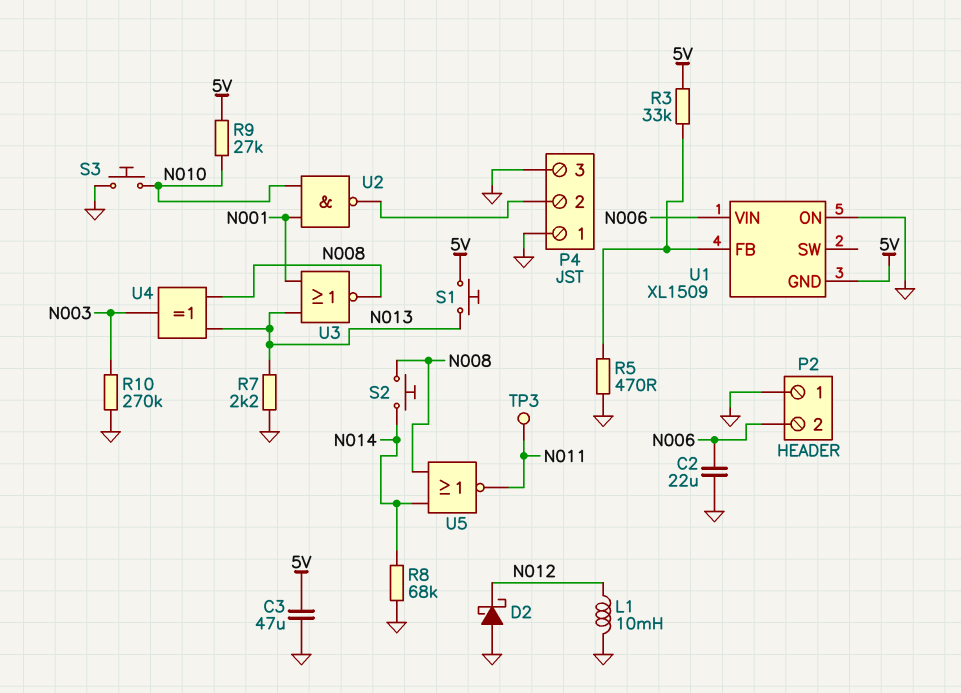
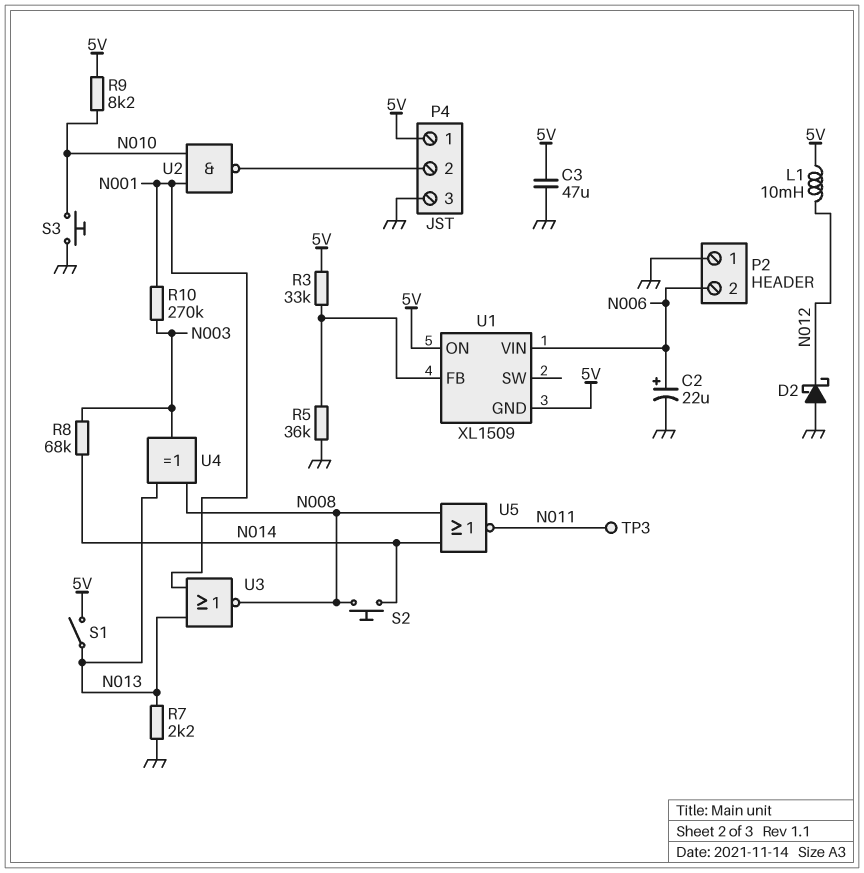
C2: 22uF (GND, N006) -> 22uF (plus N006, minus GND)
L1: 10mH (GND, N012) -> 10mH (5V, N012)
P4 pin 1: GND -> 5V
R5: 470 (GND, U1/FB) -> 36k (GND, U1/FB)
R8: 68k (GND, N014) -> 68k (N003, N014)
R9: 27k (5V, N010) -> 8.2k (5V, N010)
R10: 270k (GND, N003) -> 270k (N001, N003)
S1: button (5V, N013) -> switch (5V, N013)
U1 pin ON: GND -> 5V

